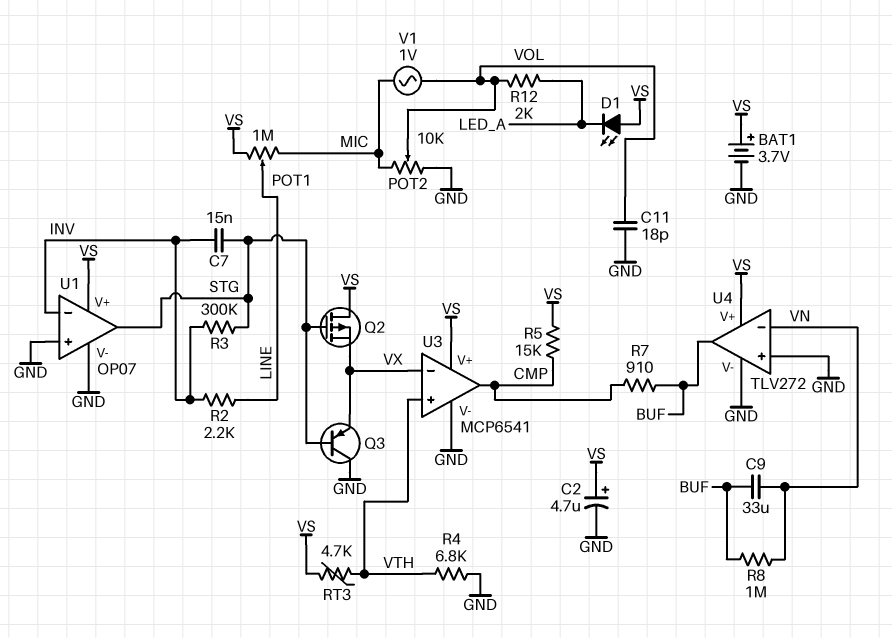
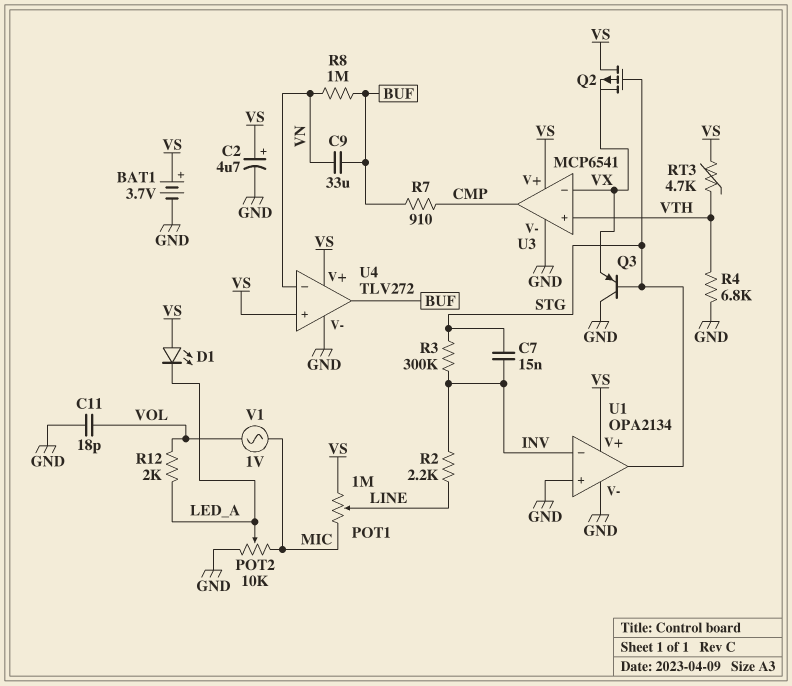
POT2: 10k (GND, MIC, wiper VOL) -> 10k (GND, MIC, wiper LED_A)
R5: 15k (CMP, VS) -> none
U1: OP07 -> OPA2134
U4 pin in+: GND -> VS

